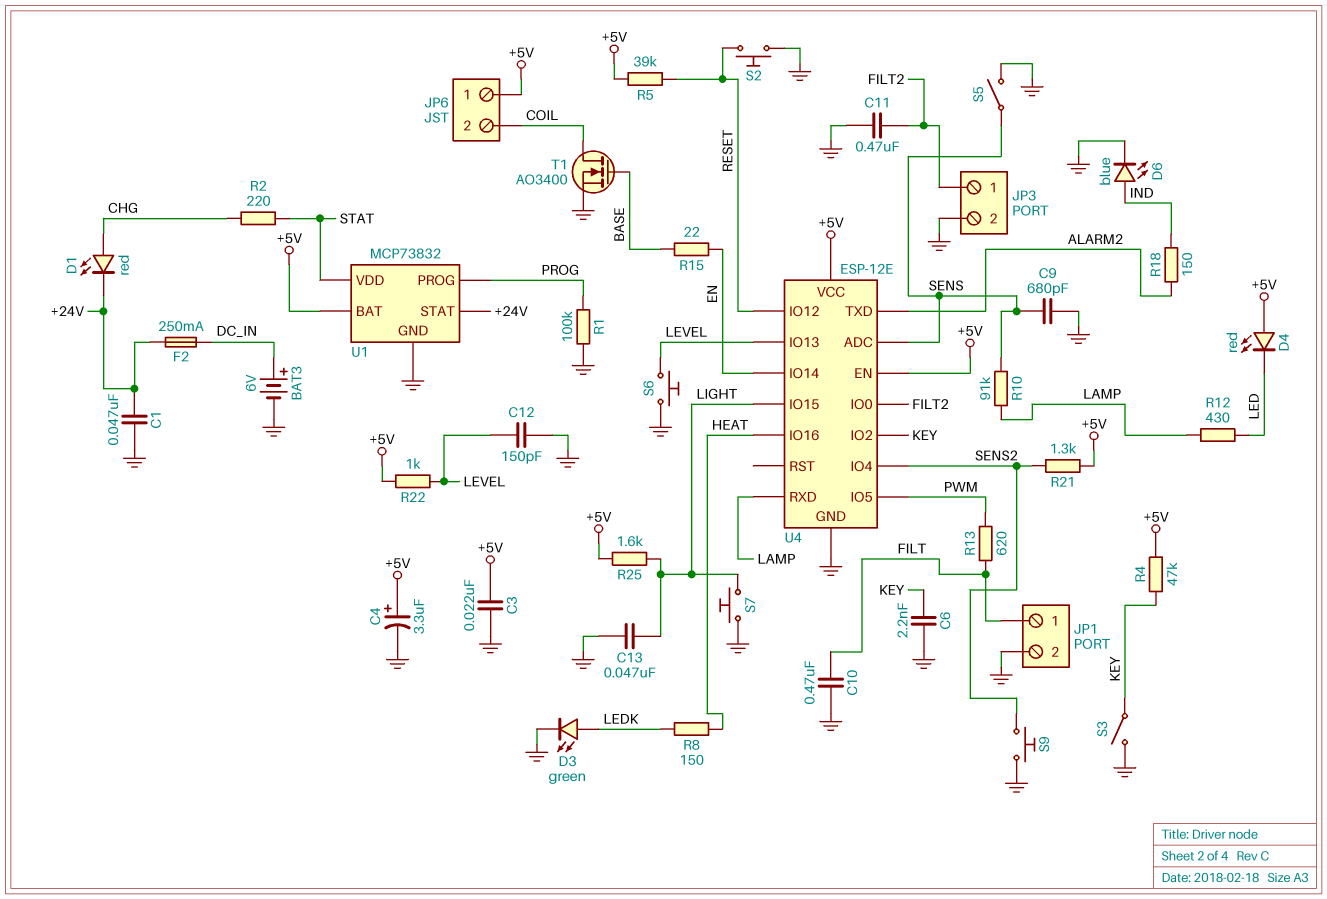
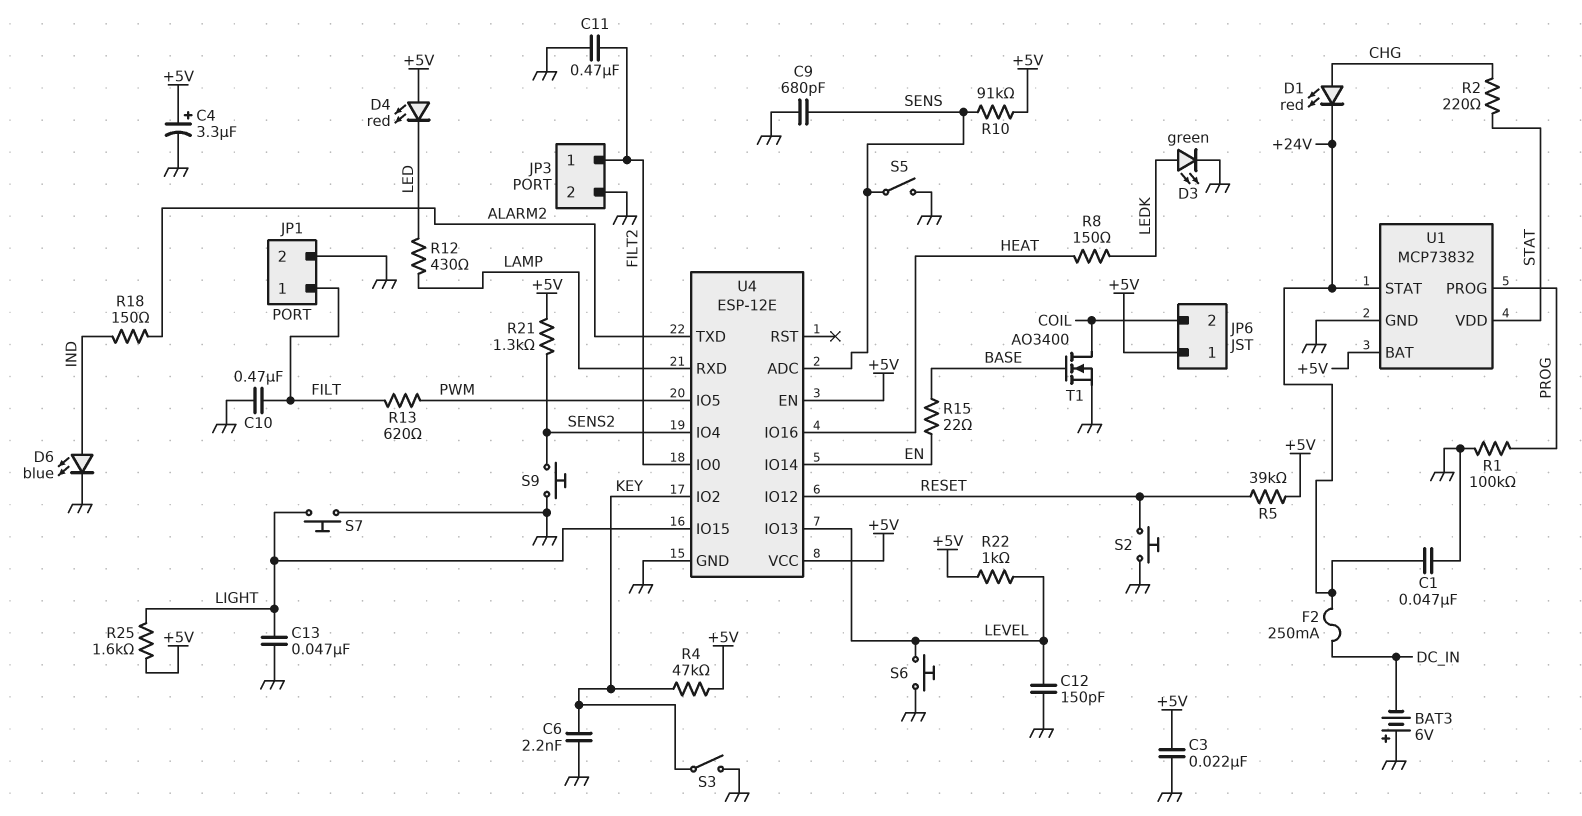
BAT3: 6V (plus DC_IN, minus GND) -> 6V (plus GND, minus DC_IN)
R10: 91k (LAMP, SENS) -> 91k (+5V, SENS)

